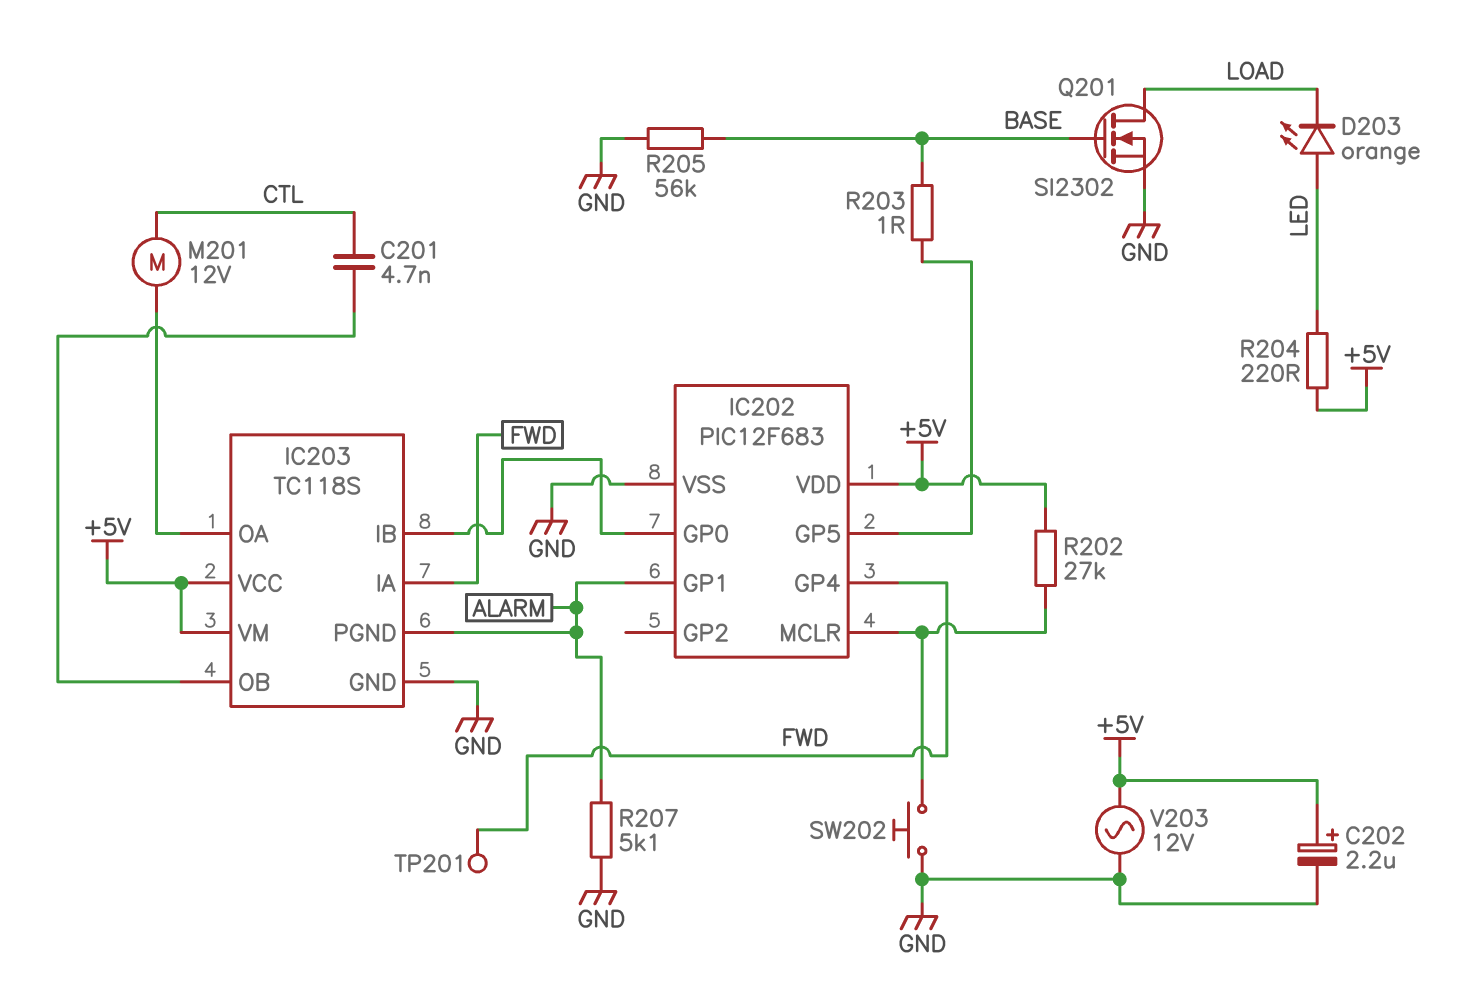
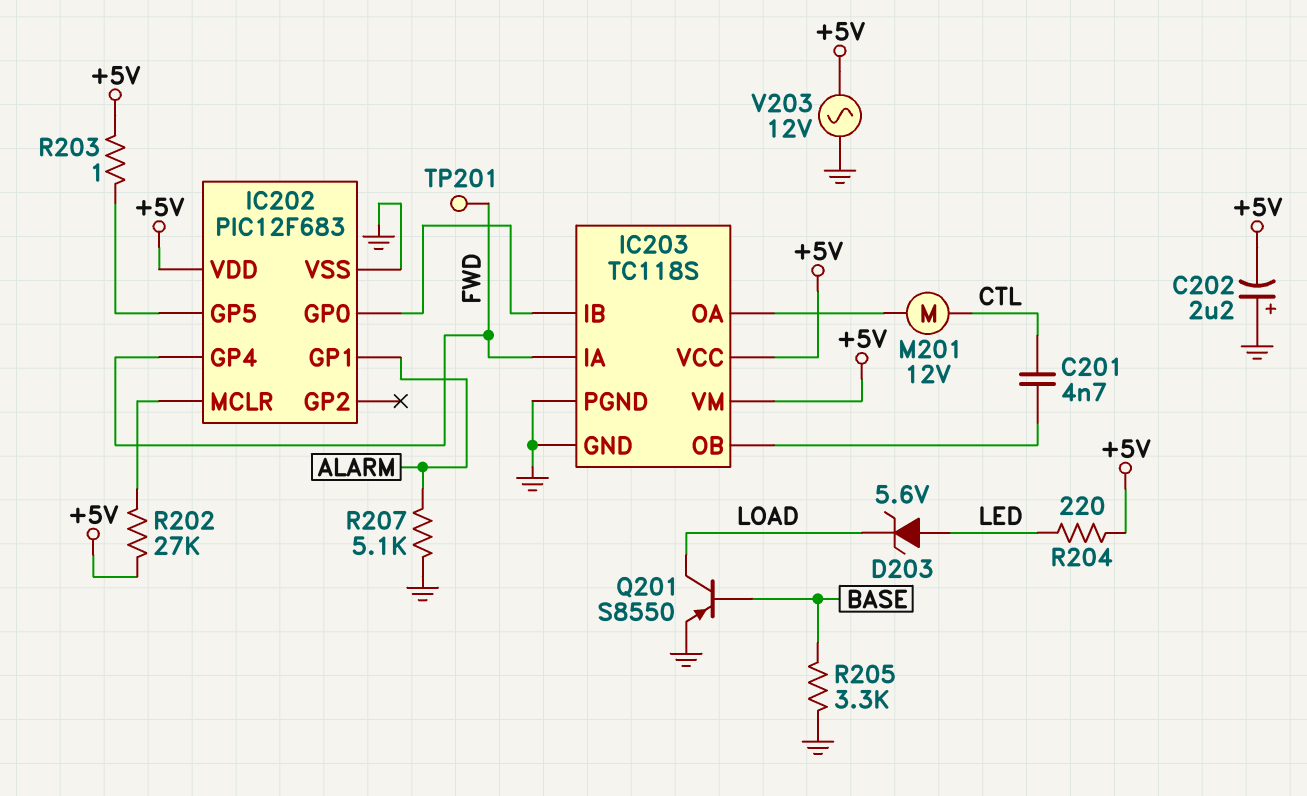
C202: 2.2uF (plus +5V, minus GND) -> 2.2uF (plus GND, minus +5V)
D203: LED orange (A LED, K LOAD) -> zener 5.6V (A LED, K LOAD)
IC203 pin PGND: ALARM -> GND
Q201: NMOS SI2302 (G BASE, D LOAD, S GND) -> PNP S8550 (B BASE, C LOAD, E GND)
R203: 1 (BASE, IC202/GP5) -> 1 (+5V, IC202/GP5)
R205: 56k (BASE, GND) -> 3.3k (BASE, GND)
SW202: button (GND, IC202/MCLR) -> none

